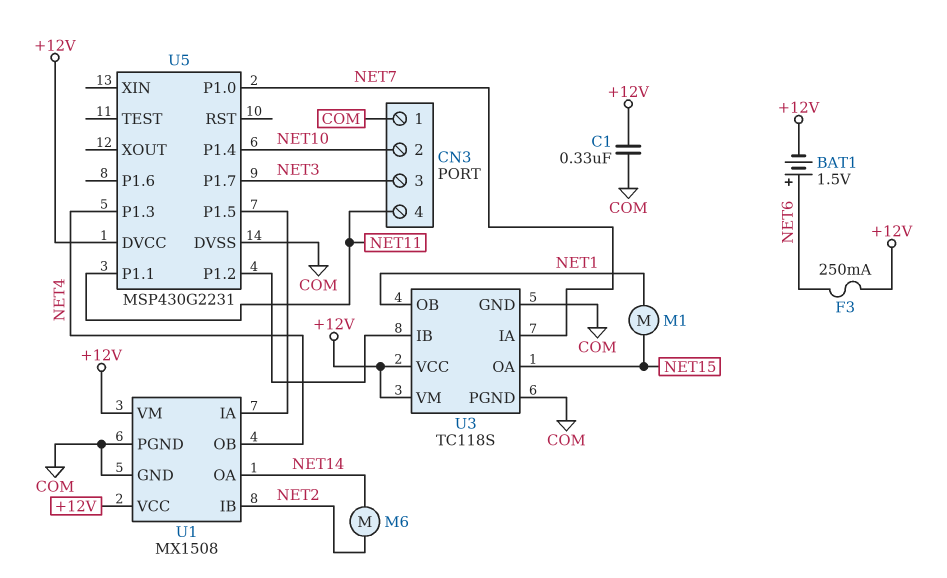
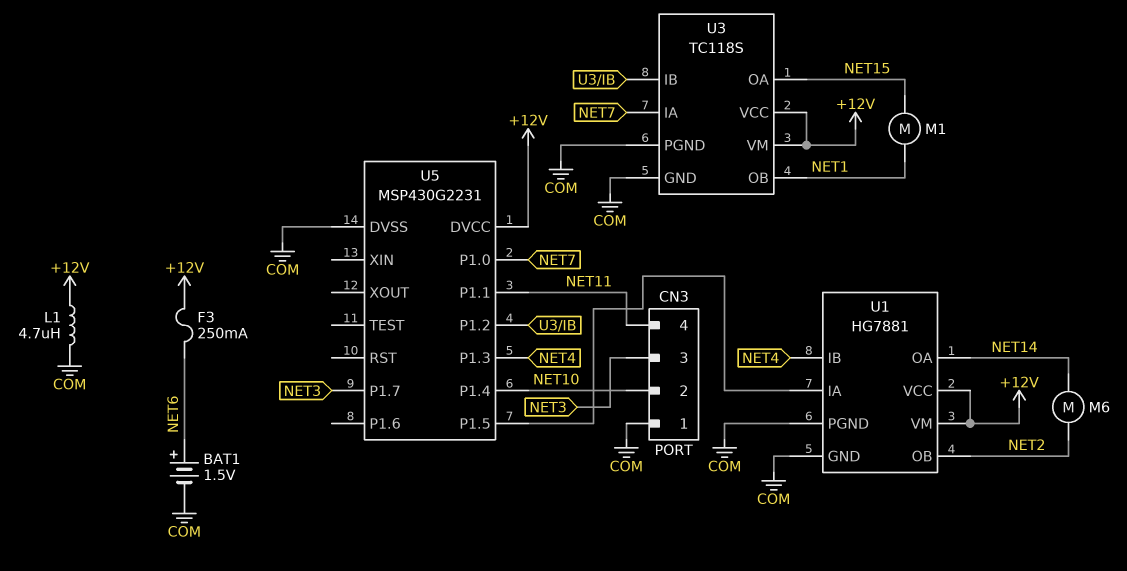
BAT1: 1.5V (plus NET6, minus +12V) -> 1.5V (plus NET6, minus COM)
C1: 330nF (+12V, COM) -> none
L1: none -> 4.7uH (+12V, COM)
U1: MX1508 -> HG7881
U1 pin IB: NET2 -> NET4
U1 pin OB: NET4 -> NET2

